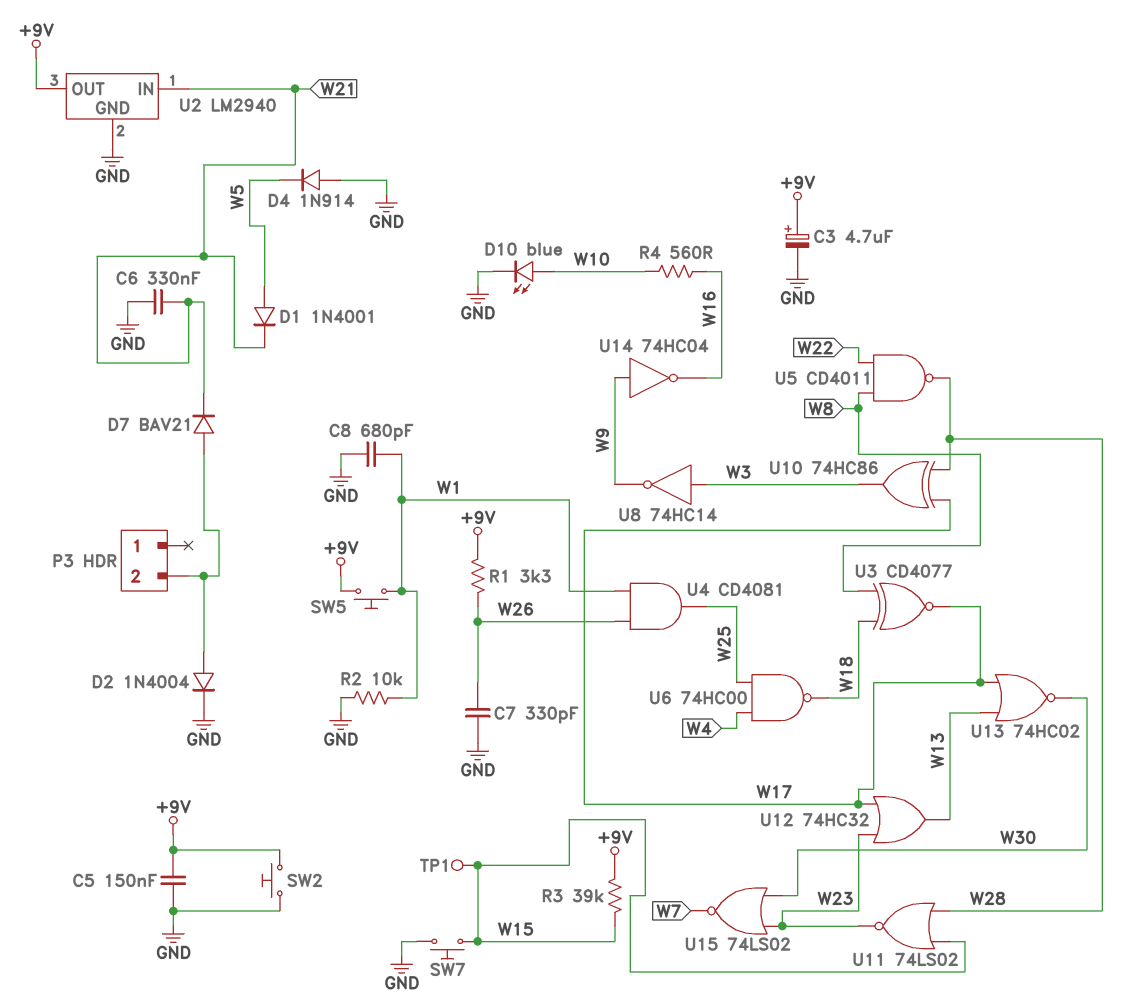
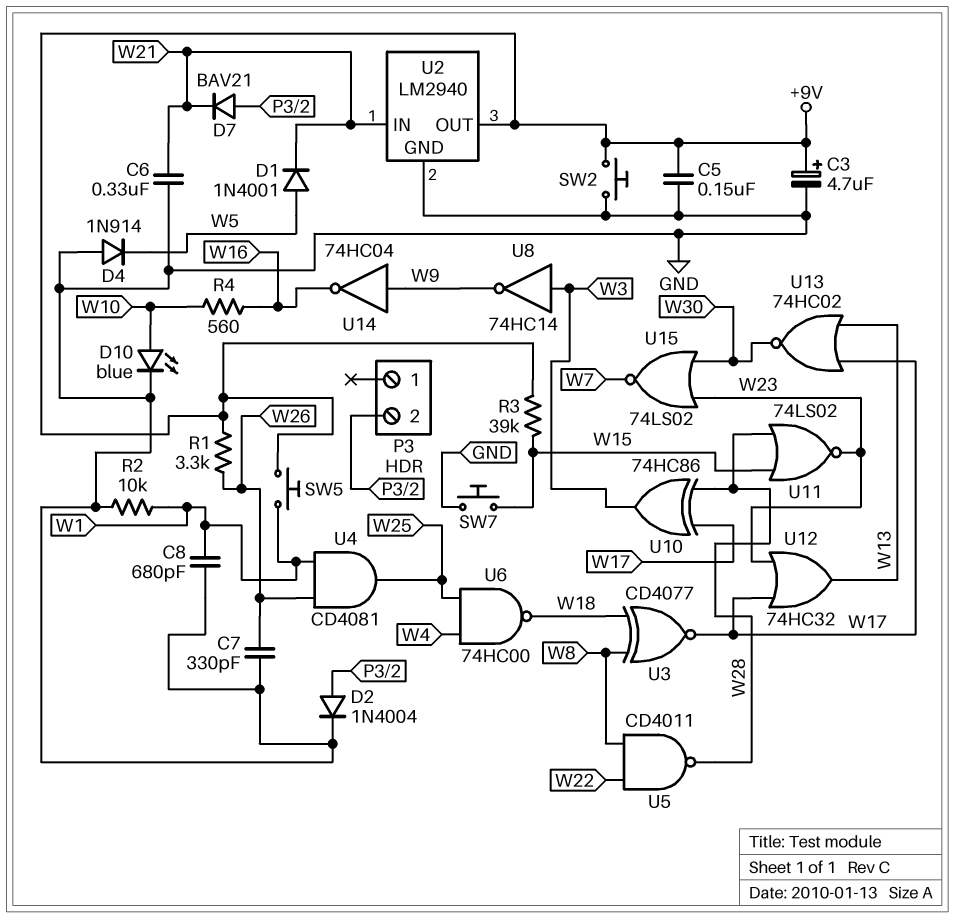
TP1: test point (W15) -> none

